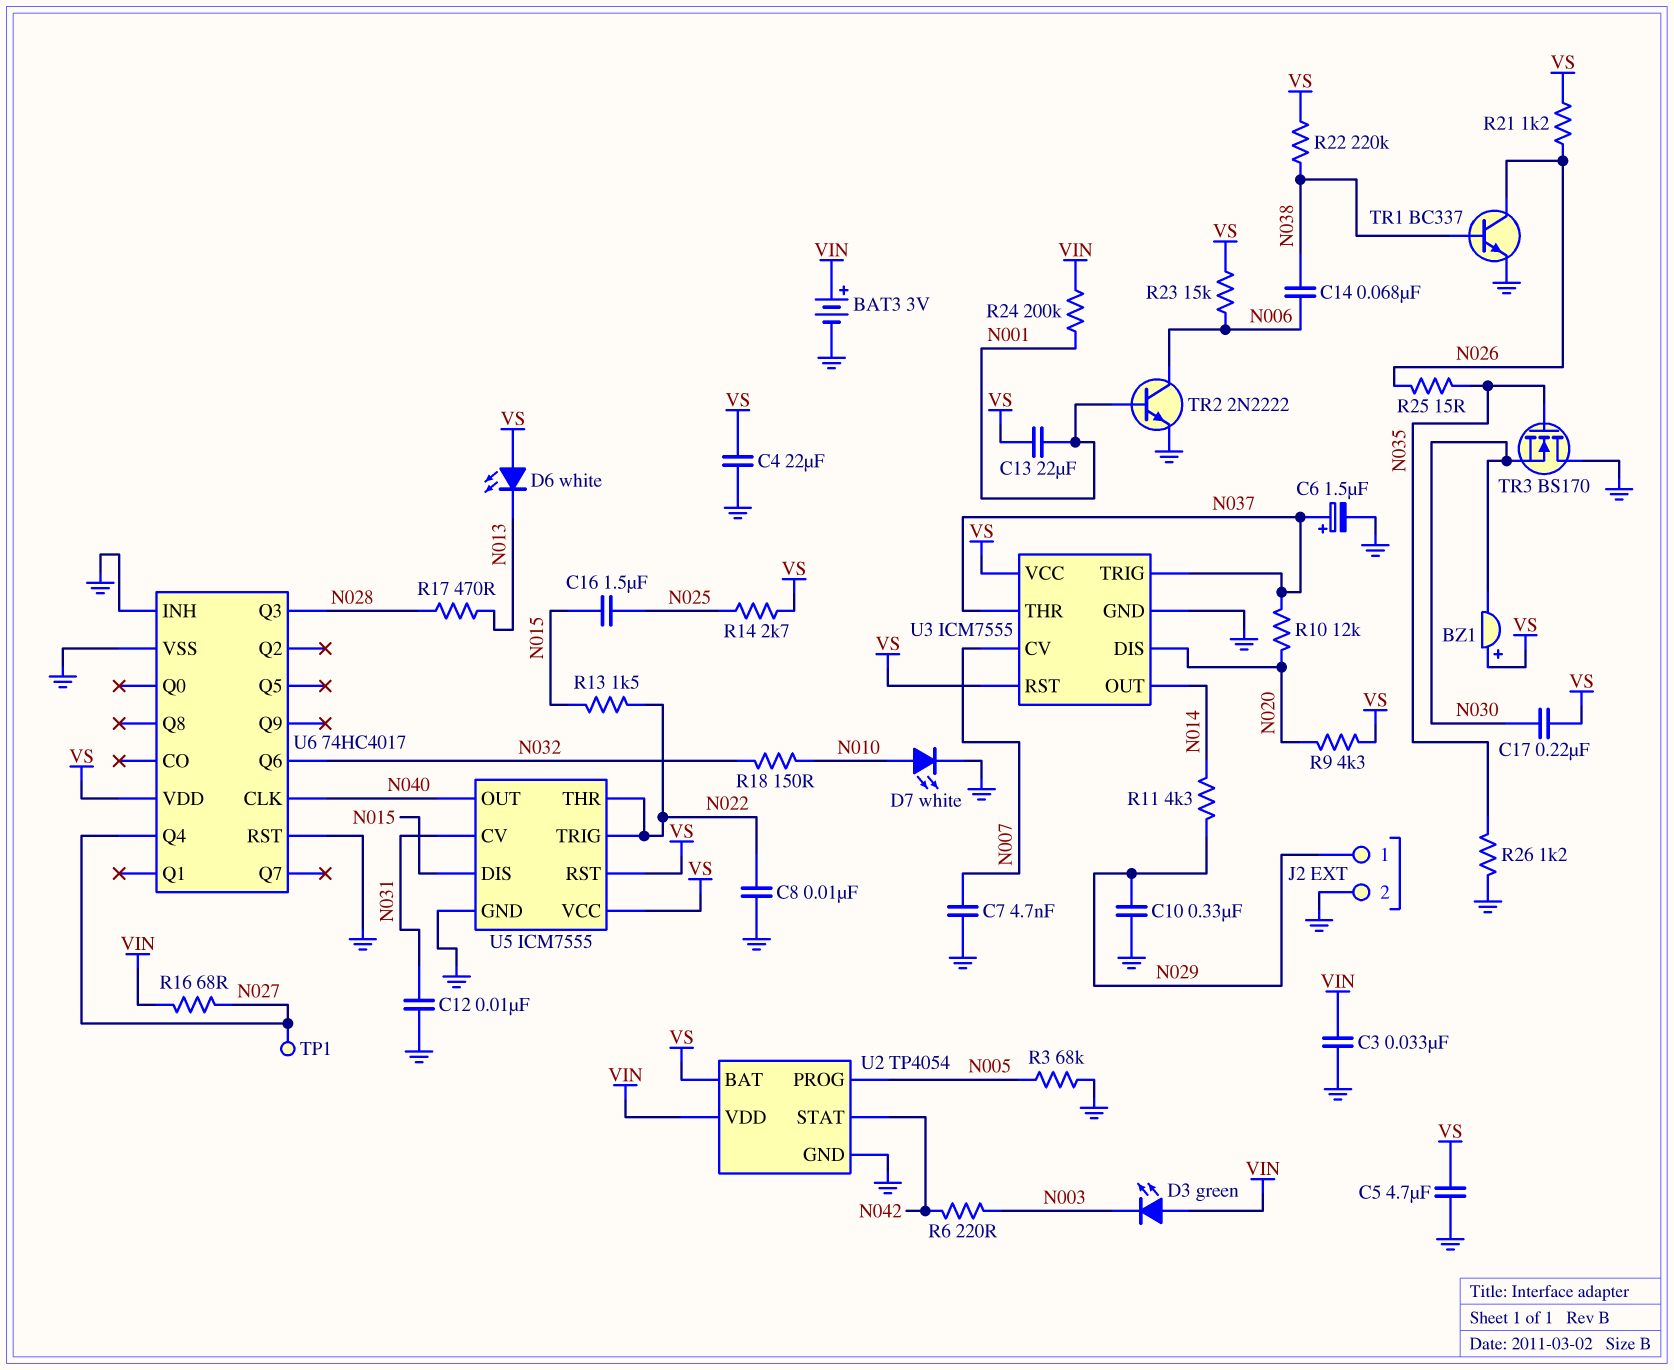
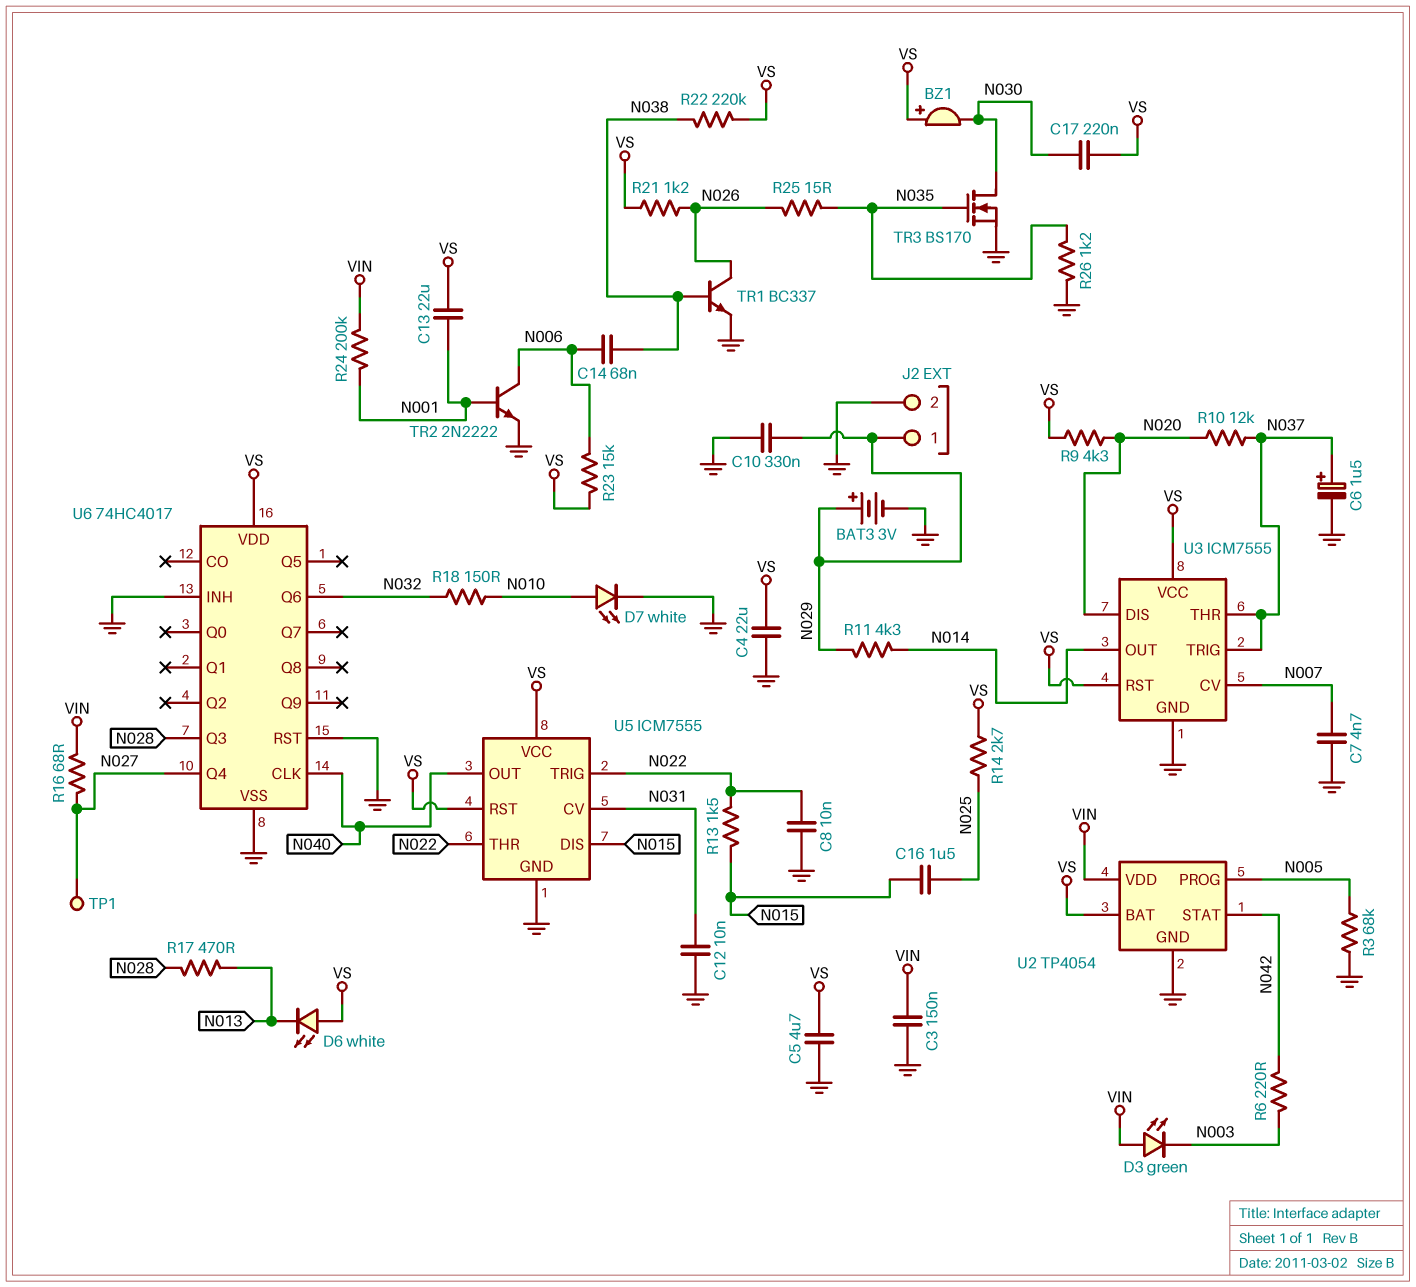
BAT3: 3V (plus VIN, minus GND) -> 3V (plus N029, minus GND)
C3: 33nF (GND, VIN) -> 150nF (GND, VIN)
TR3: NMOS BS170 (G N035, D GND, S N030) -> NMOS BS170 (G N035, D N030, S GND)

